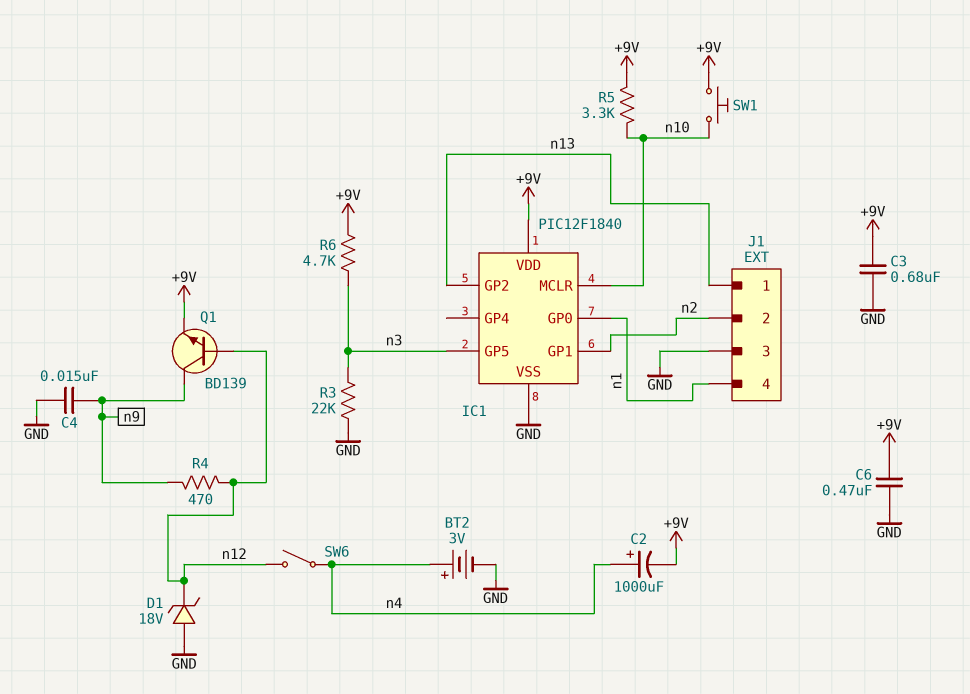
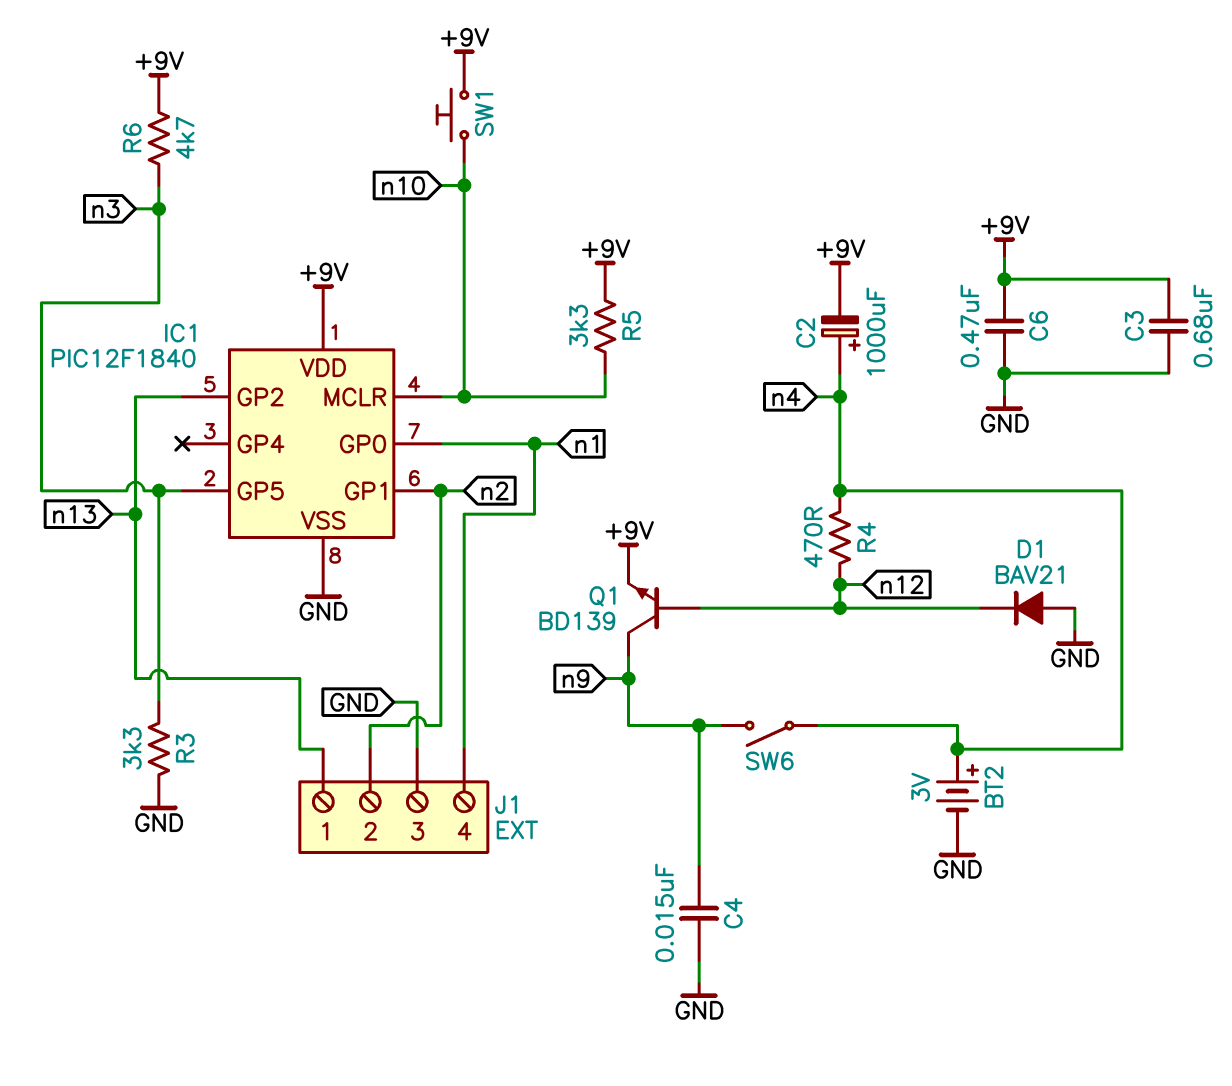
D1: zener 18V (A GND, K n12) -> diode BAV21 (A GND, K n12)
R3: 22k (GND, n3) -> 3.3k (GND, n3)
R4: 470 (n9, n12) -> 470 (n4, n12)
SW6: switch (n4, n12) -> switch (n4, n9)

